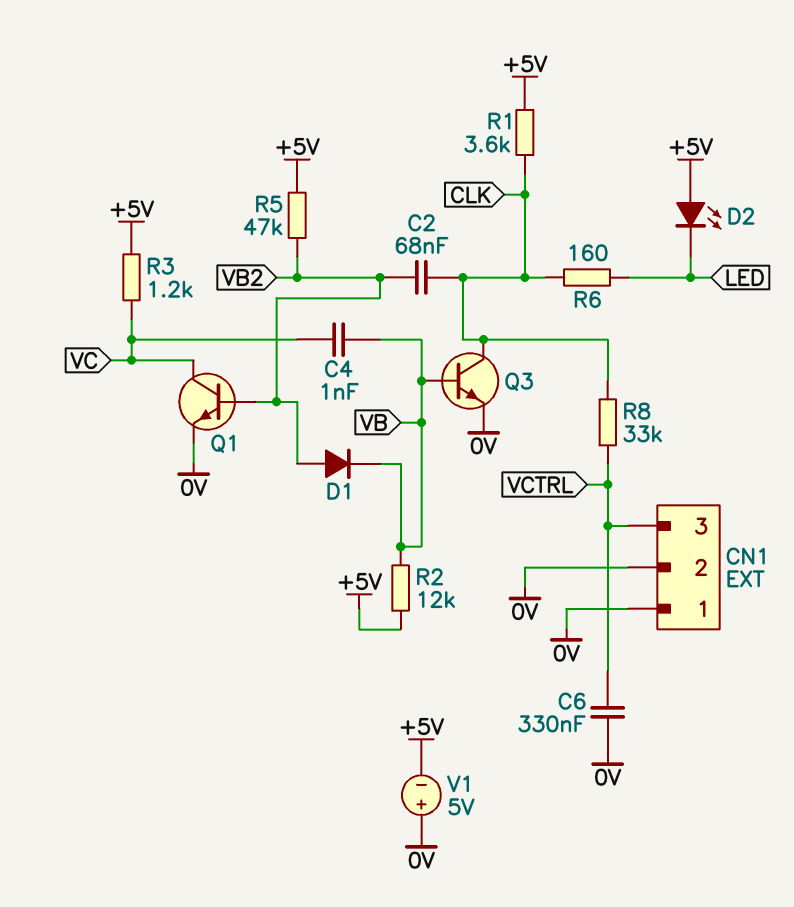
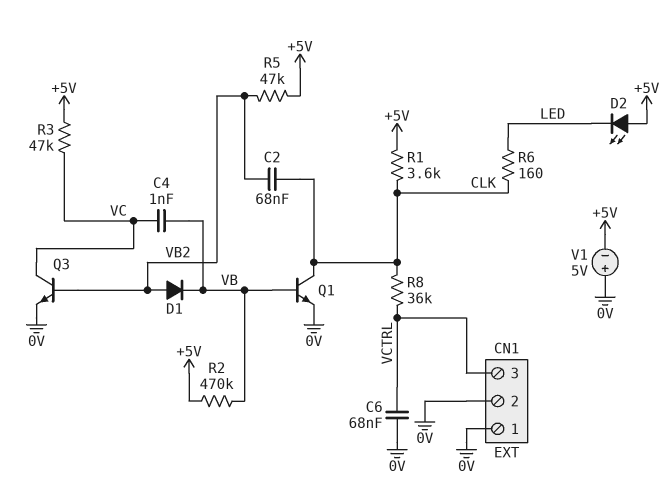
C6: 330nF (0V, VCTRL) -> 68nF (0V, VCTRL)
Q1: NPN (B VB2, C VC, E 0V) -> NPN (B VB, C CLK, E 0V)
Q3: NPN (B VB, C CLK, E 0V) -> NPN (B VB2, C VC, E 0V)
R2: 12k (+5V, VB) -> 470k (+5V, VB)
R3: 1.2k (+5V, VC) -> 47k (+5V, VC)
R8: 33k (CLK, VCTRL) -> 36k (CLK, VCTRL)

